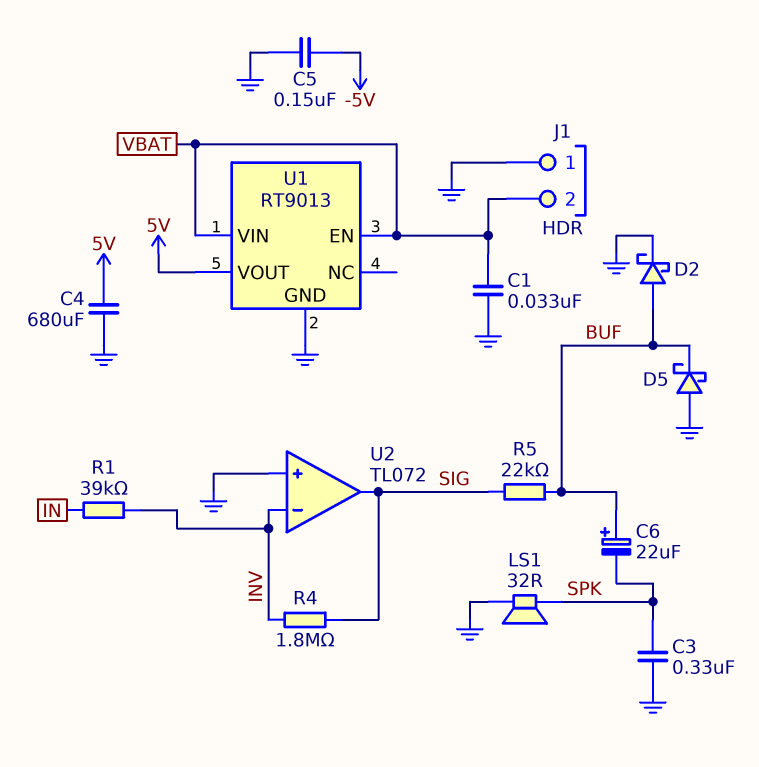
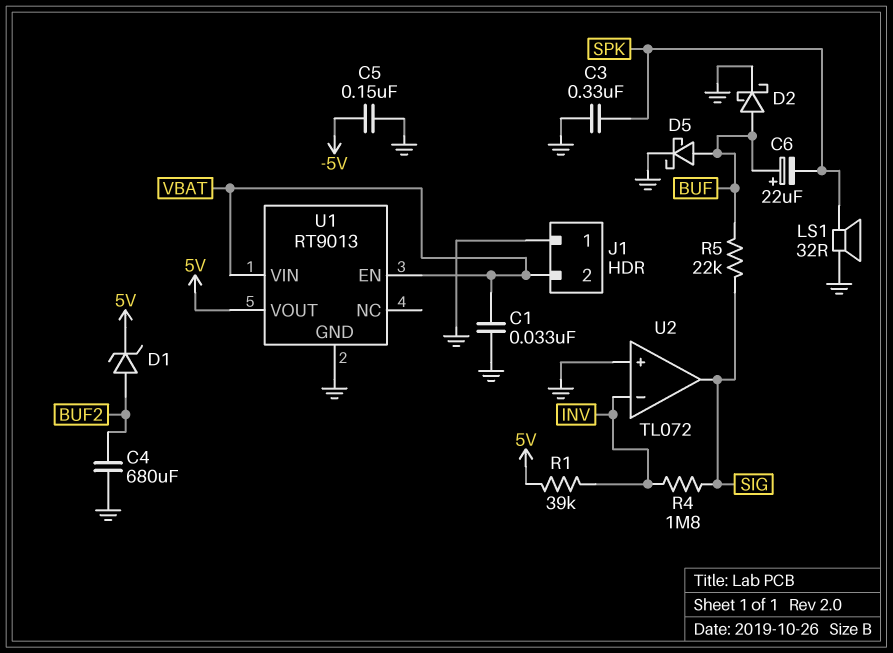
C4: 680uF (5V, GND) -> 680uF (BUF2, GND)
D1: none -> zener (A BUF2, K 5V)
D5: schottky (A GND, K BUF) -> schottky (A BUF, K GND)
R1: 39k (IN, INV) -> 39k (5V, INV)

